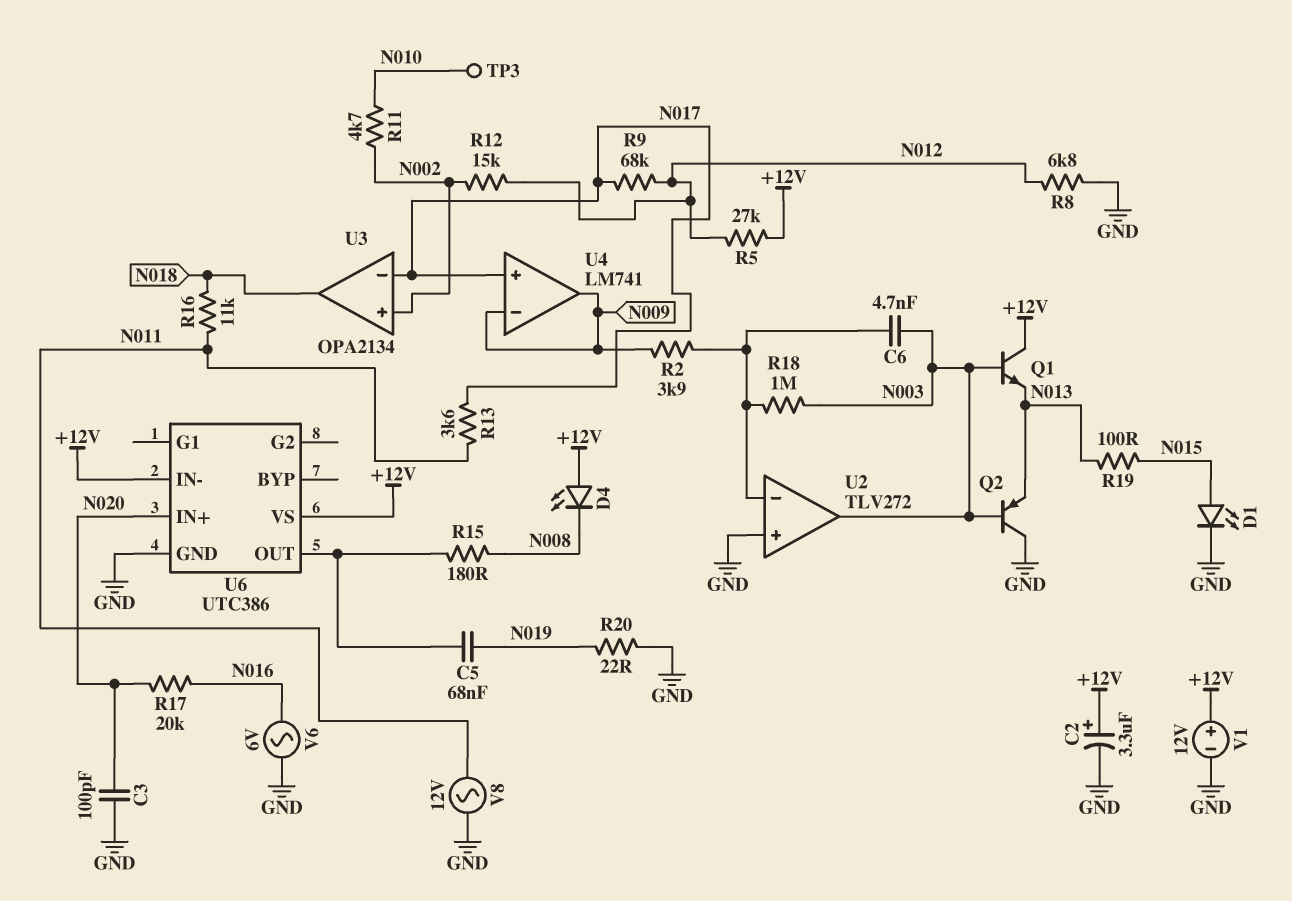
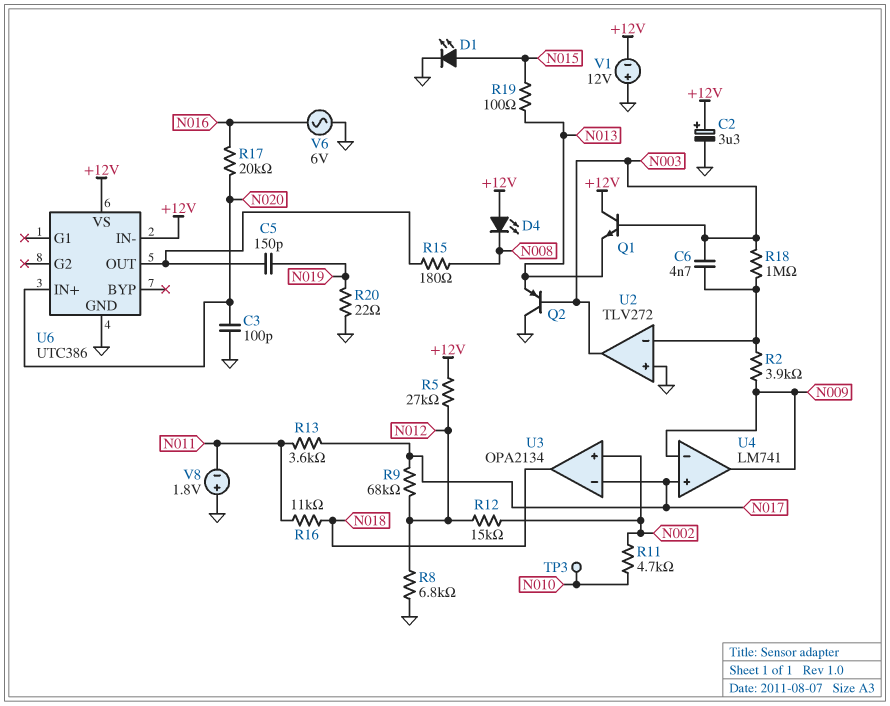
C5: 68nF (N019, U6/OUT) -> 150pF (N019, U6/OUT)
V1: 12V (plus +12V, minus GND) -> 12V (plus GND, minus +12V)
V8: AC 12V (GND, N011) -> 1.8V (plus GND, minus N011)

